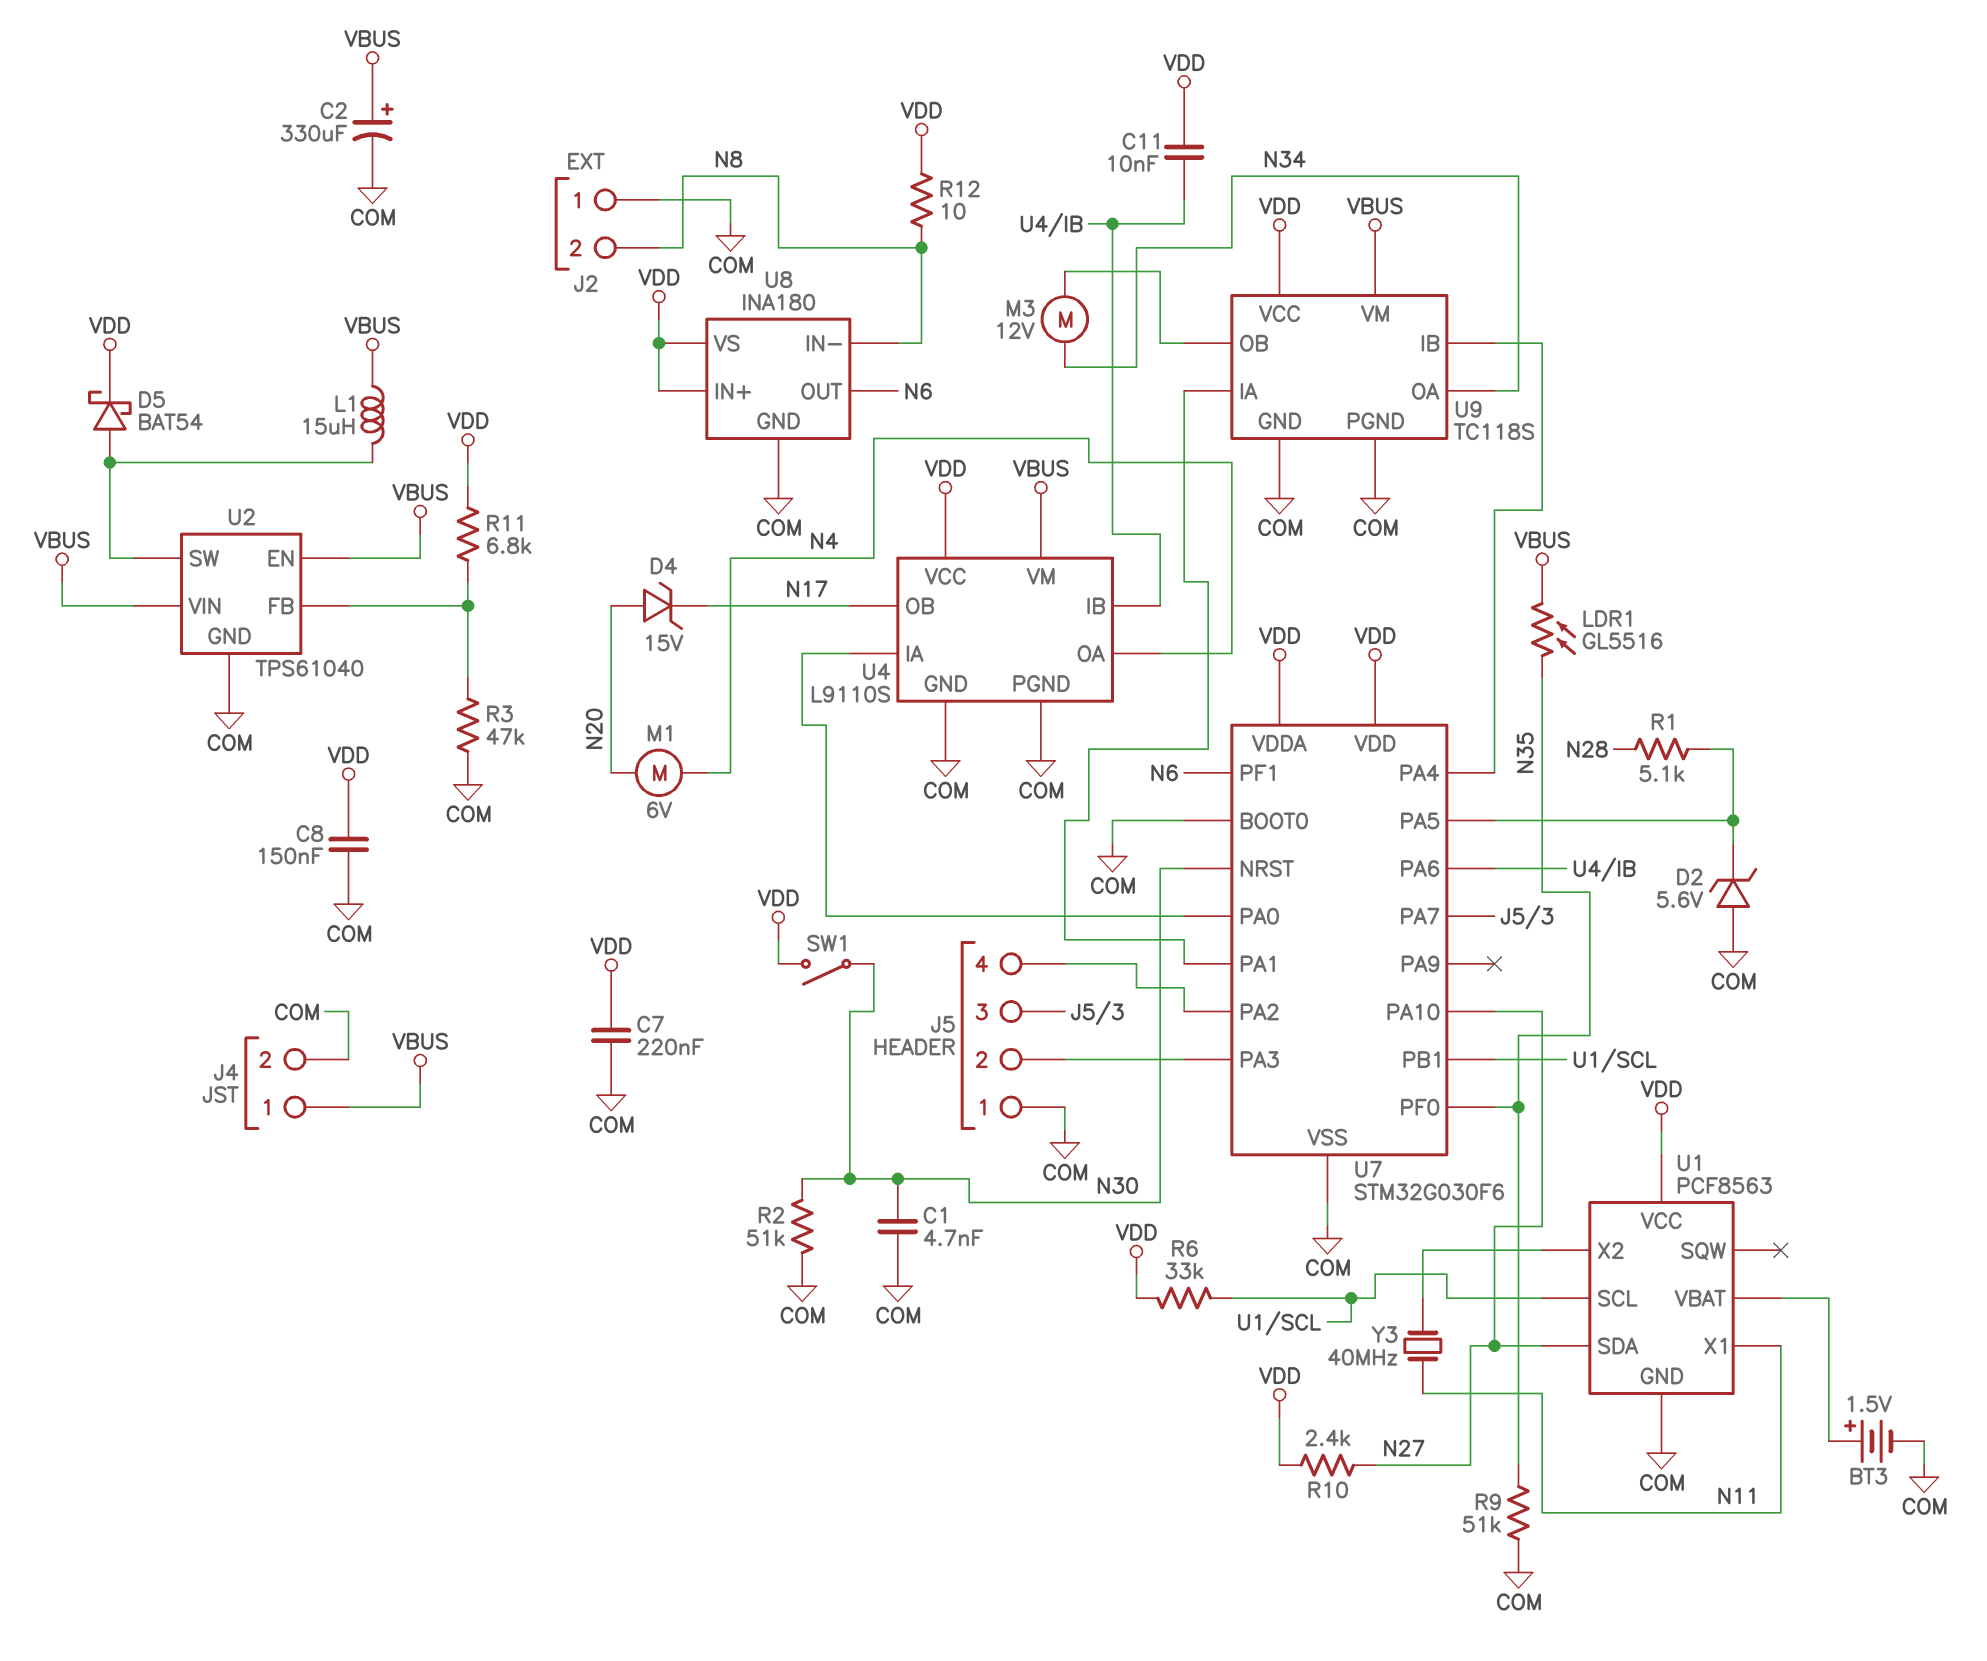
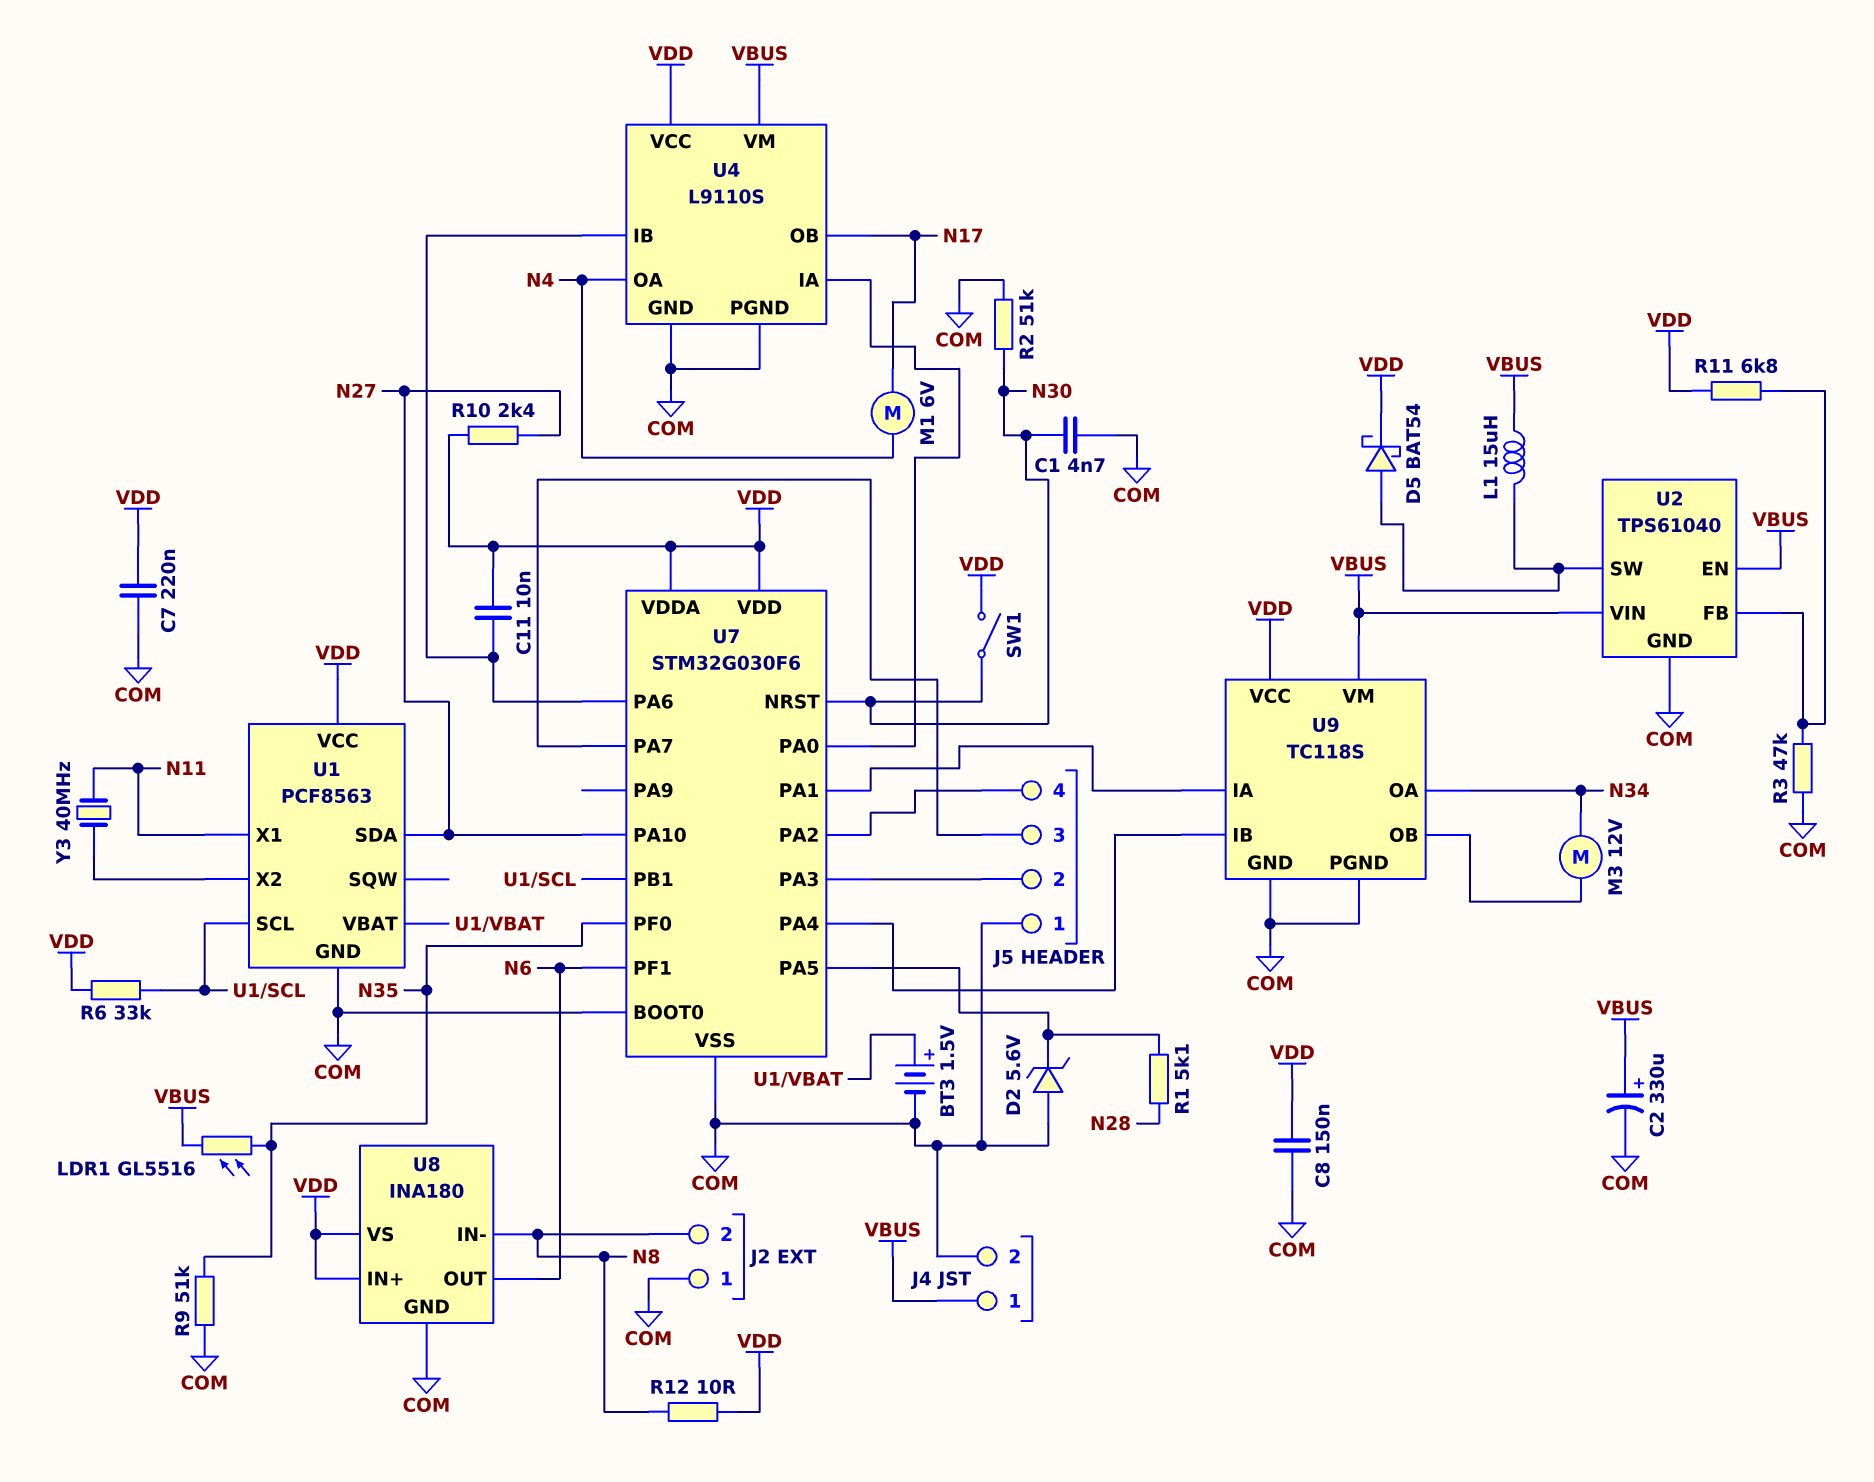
D4: zener 15V (A N20, K N17) -> none
M1: motor 6V (N4, N20) -> motor 6V (N4, N17)

